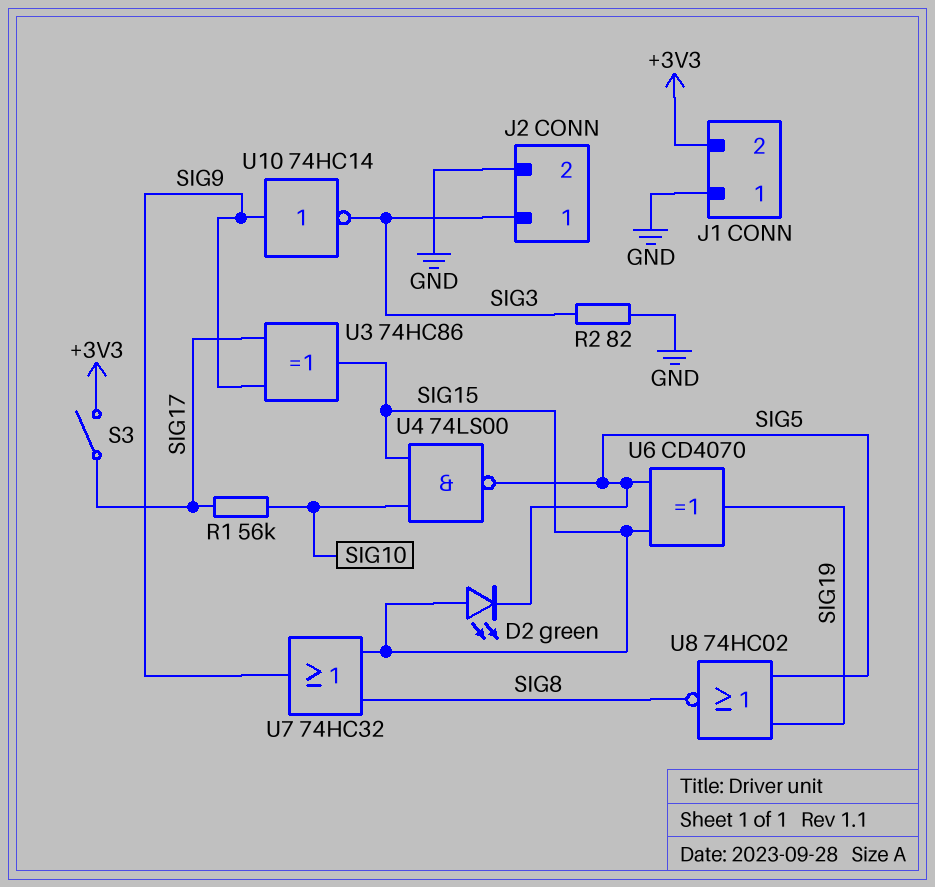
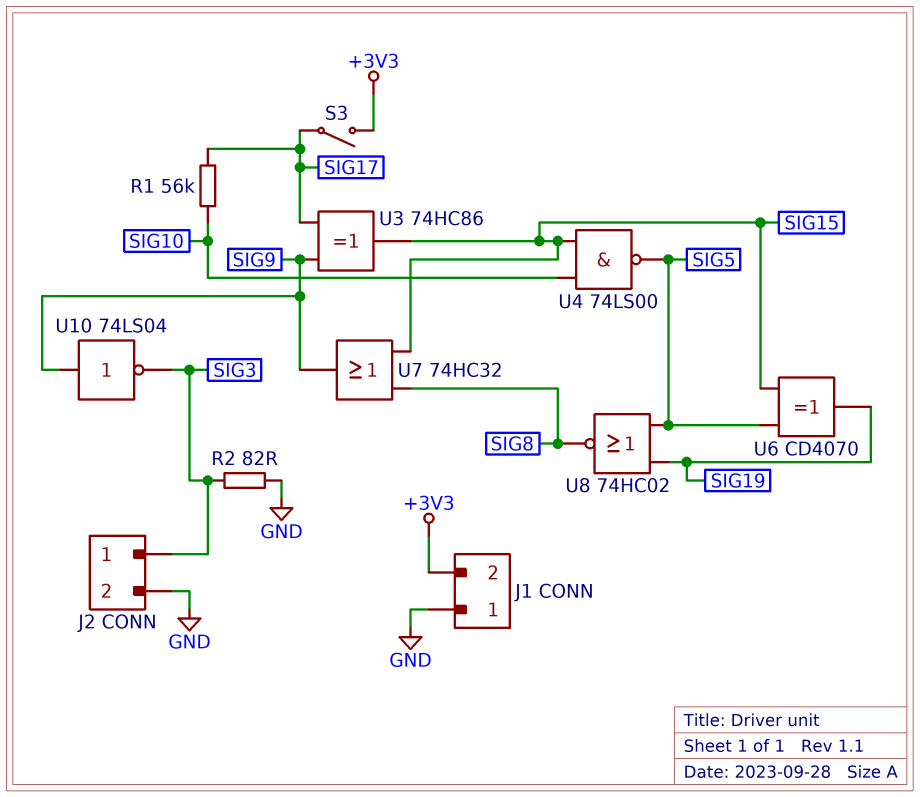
D2: LED green (A SIG15, K SIG5) -> none
U10: NOT 74HC14 (in SIG9, out SIG3) -> NOT 74LS04 (in SIG9, out SIG3)

